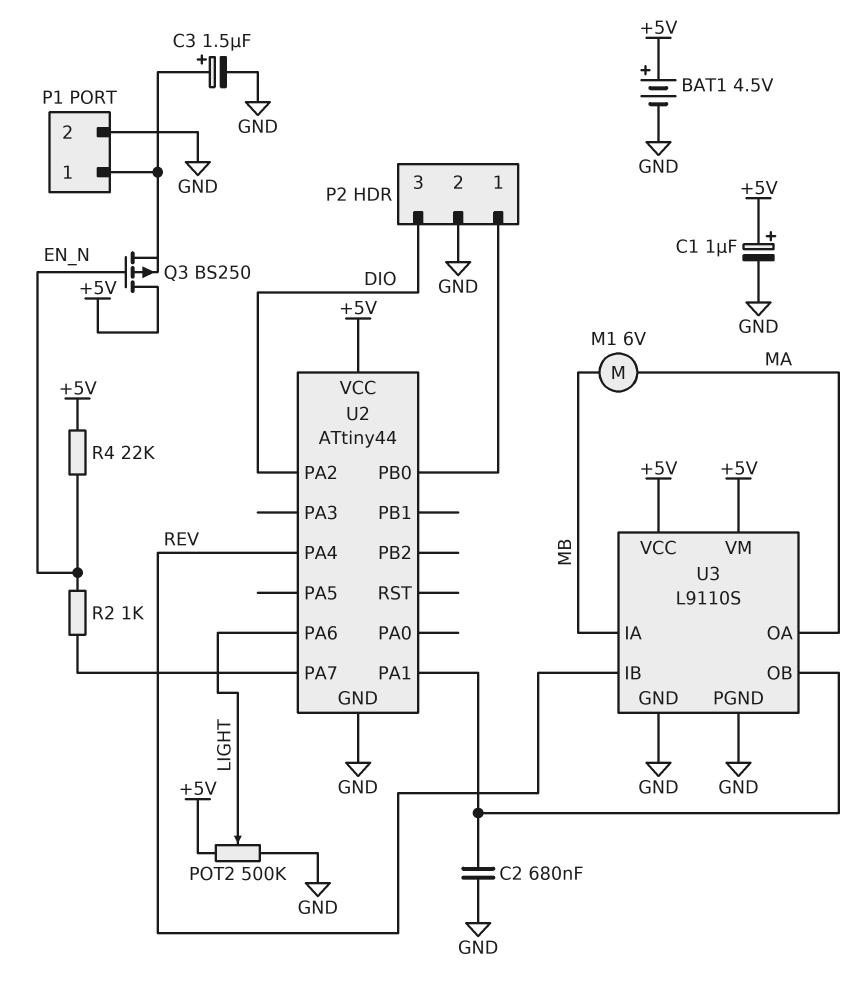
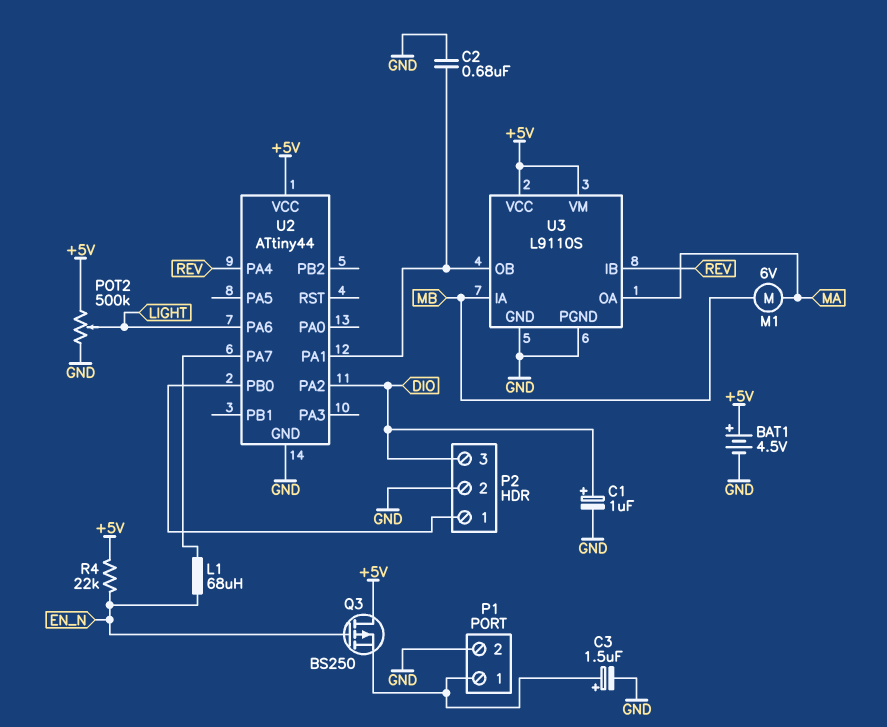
C1: 1uF (plus +5V, minus GND) -> 1uF (plus DIO, minus GND)
L1: none -> 68uH (EN_N, U2/PA7)
R2: 1k (EN_N, U2/PA7) -> none

